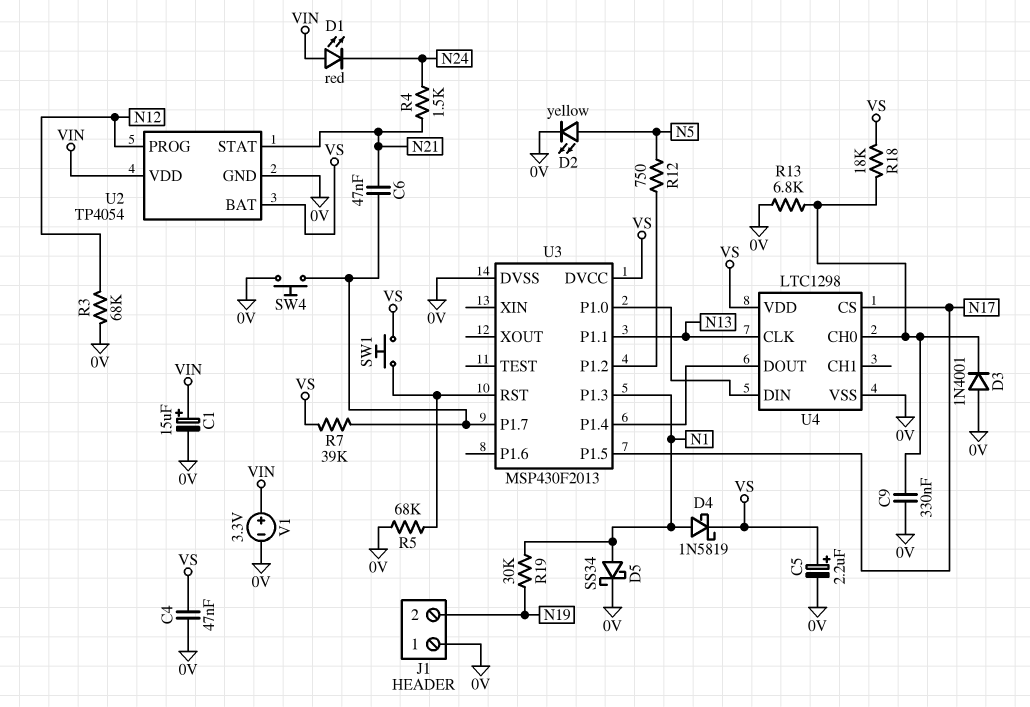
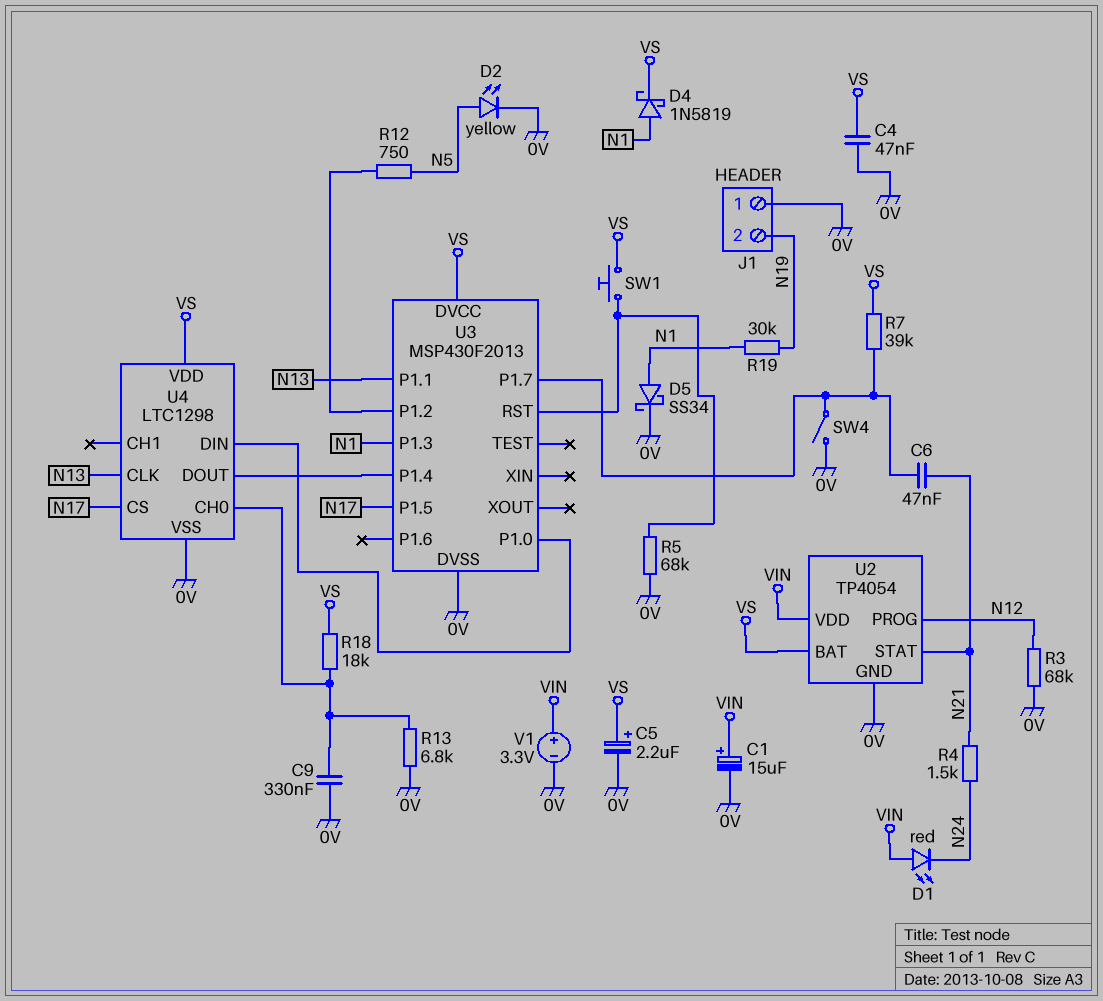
D3: diode 1N4001 (A 0V, K U4/CH0) -> none
SW4: button (0V, U3/P1.7) -> switch (0V, U3/P1.7)

